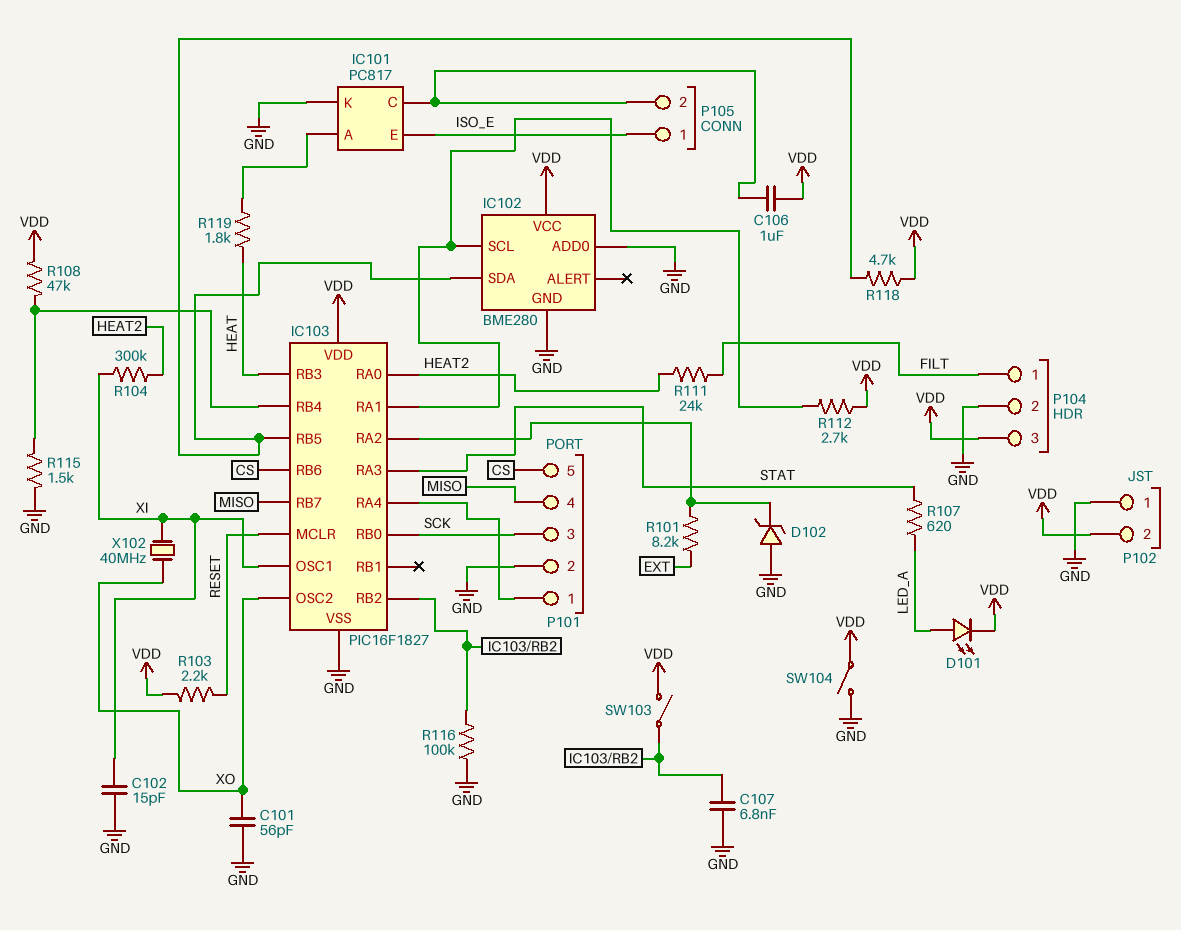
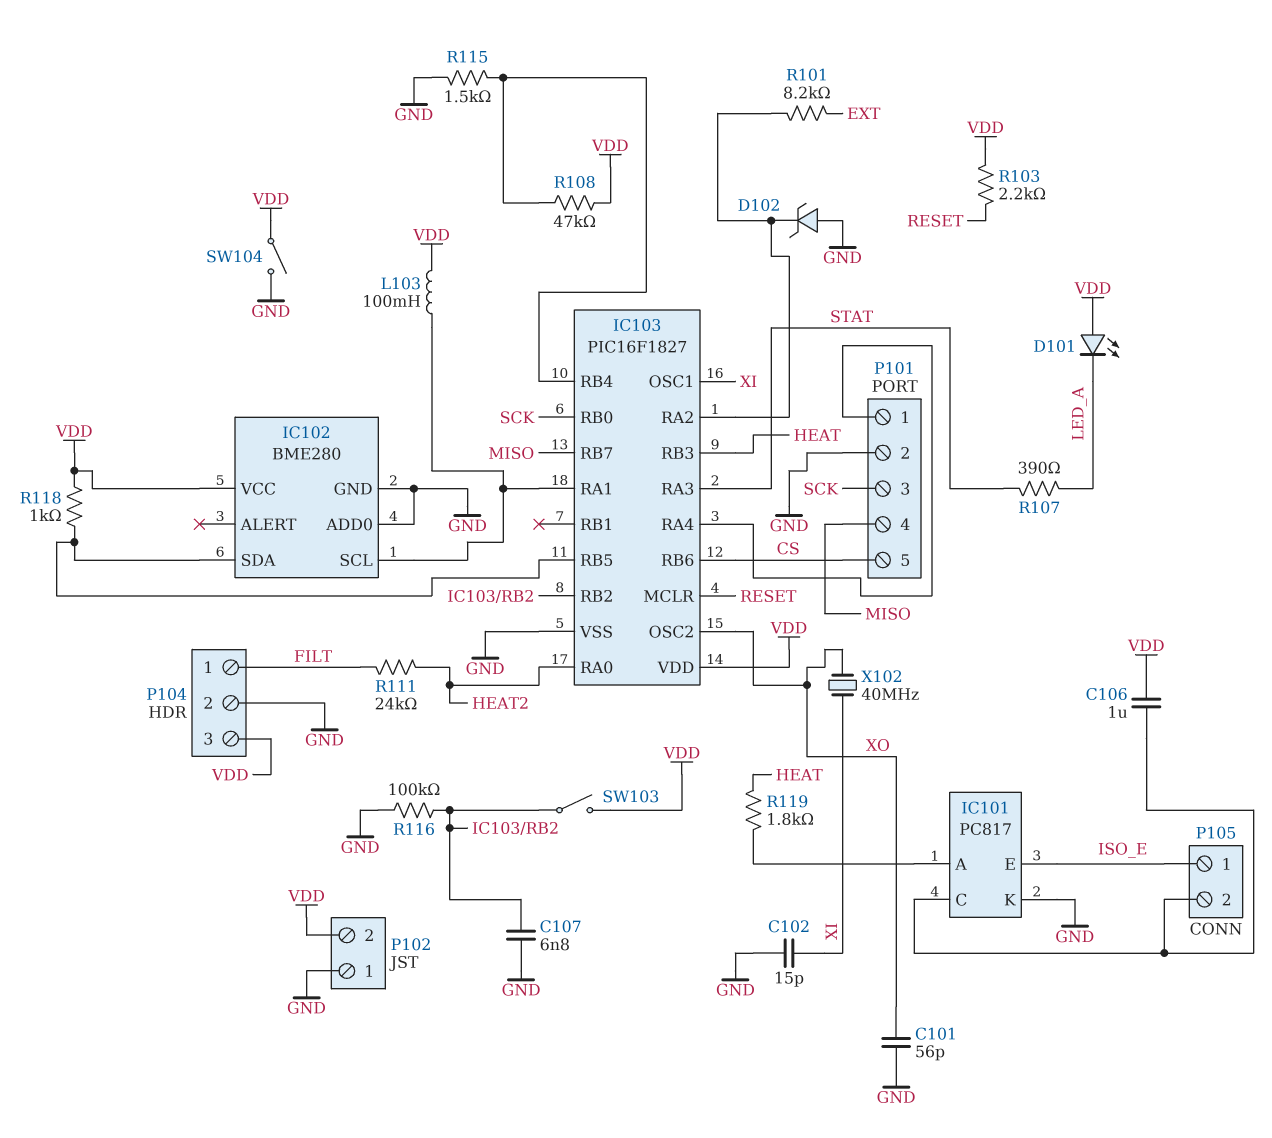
D101: LED (A LED_A, K VDD) -> LED (A VDD, K LED_A)
L103: none -> 100mH (IC102/SCL, VDD)
R104: 300k (HEAT2, XI) -> none
R107: 620 (LED_A, STAT) -> 390 (LED_A, STAT)
R112: 2.7k (IC102/SCL, VDD) -> none
R118: 4.7k (IC102/SDA, VDD) -> 1k (IC102/SDA, VDD)

